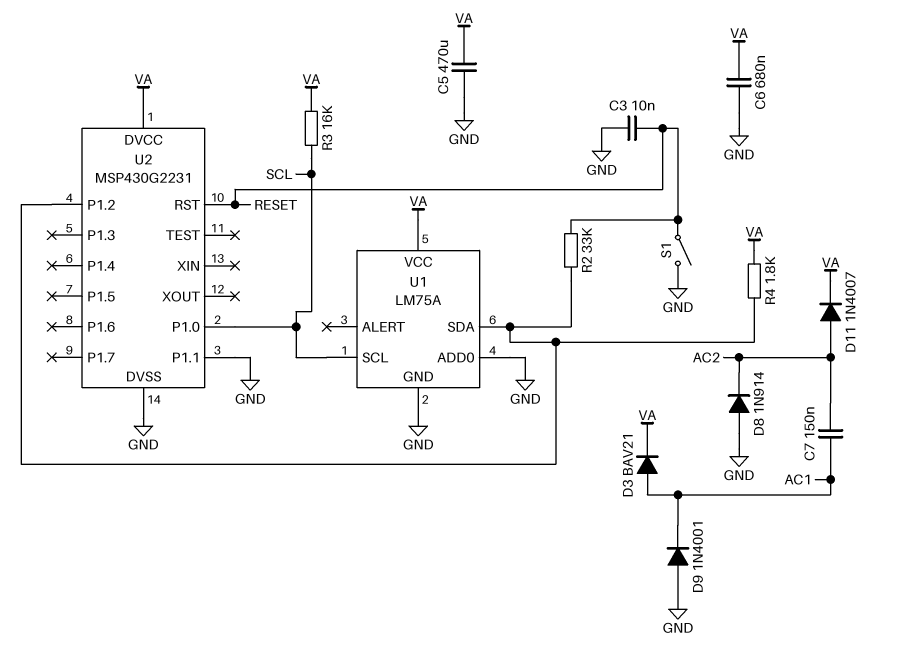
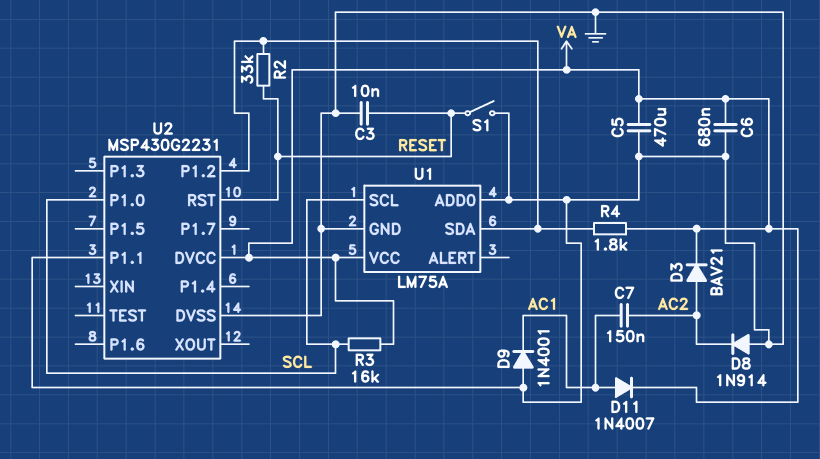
D3: diode BAV21 (A AC1, K VA) -> diode BAV21 (A AC2, K VA)
D11: diode 1N4007 (A AC2, K VA) -> diode 1N4007 (A AC1, K VA)

